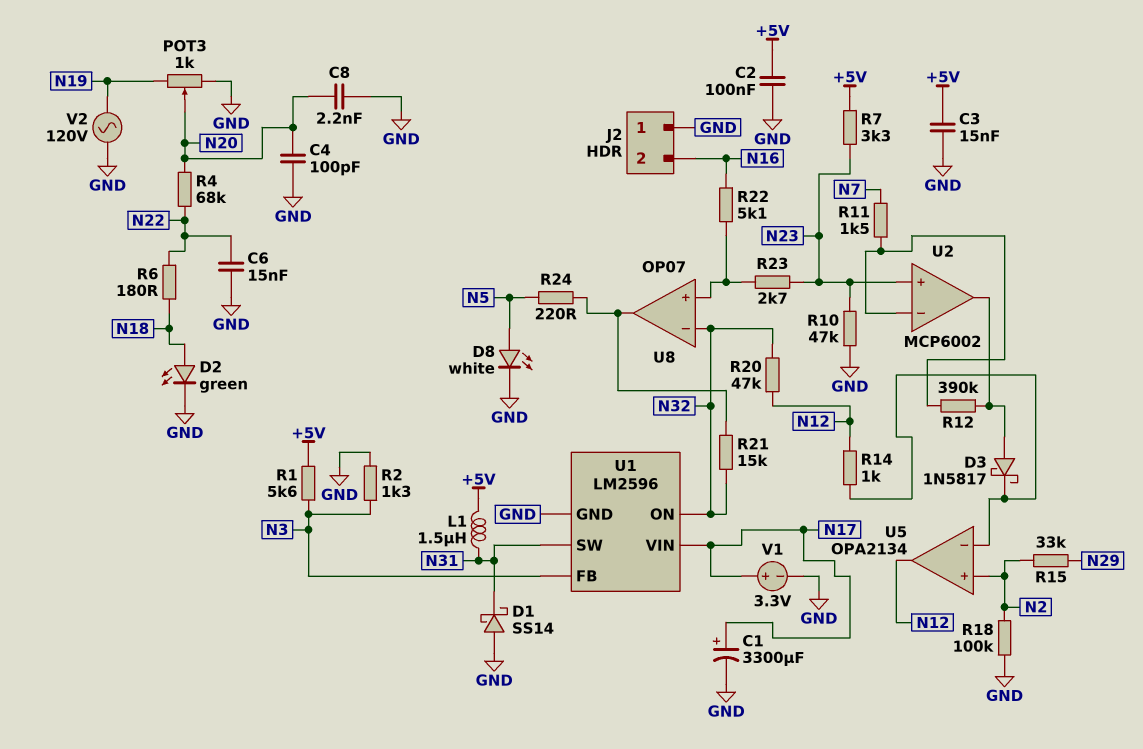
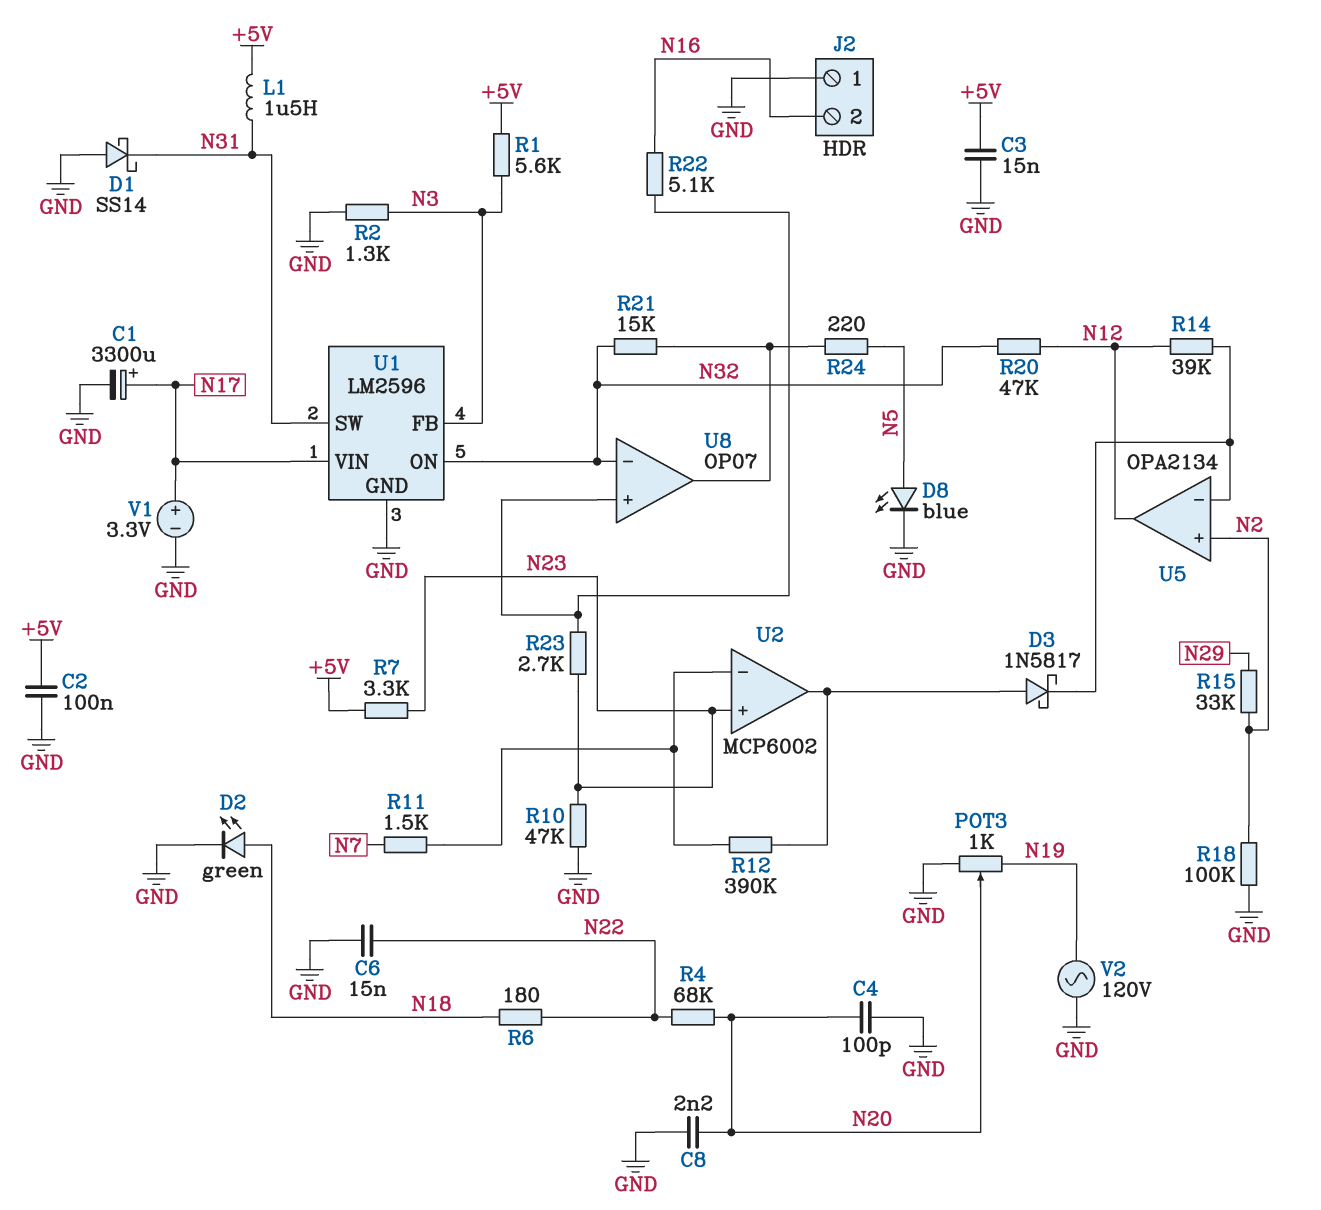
D8: LED white (A N5, K GND) -> LED blue (A N5, K GND)
R14: 1k (N12, U5/in-) -> 39k (N12, U5/in-)

